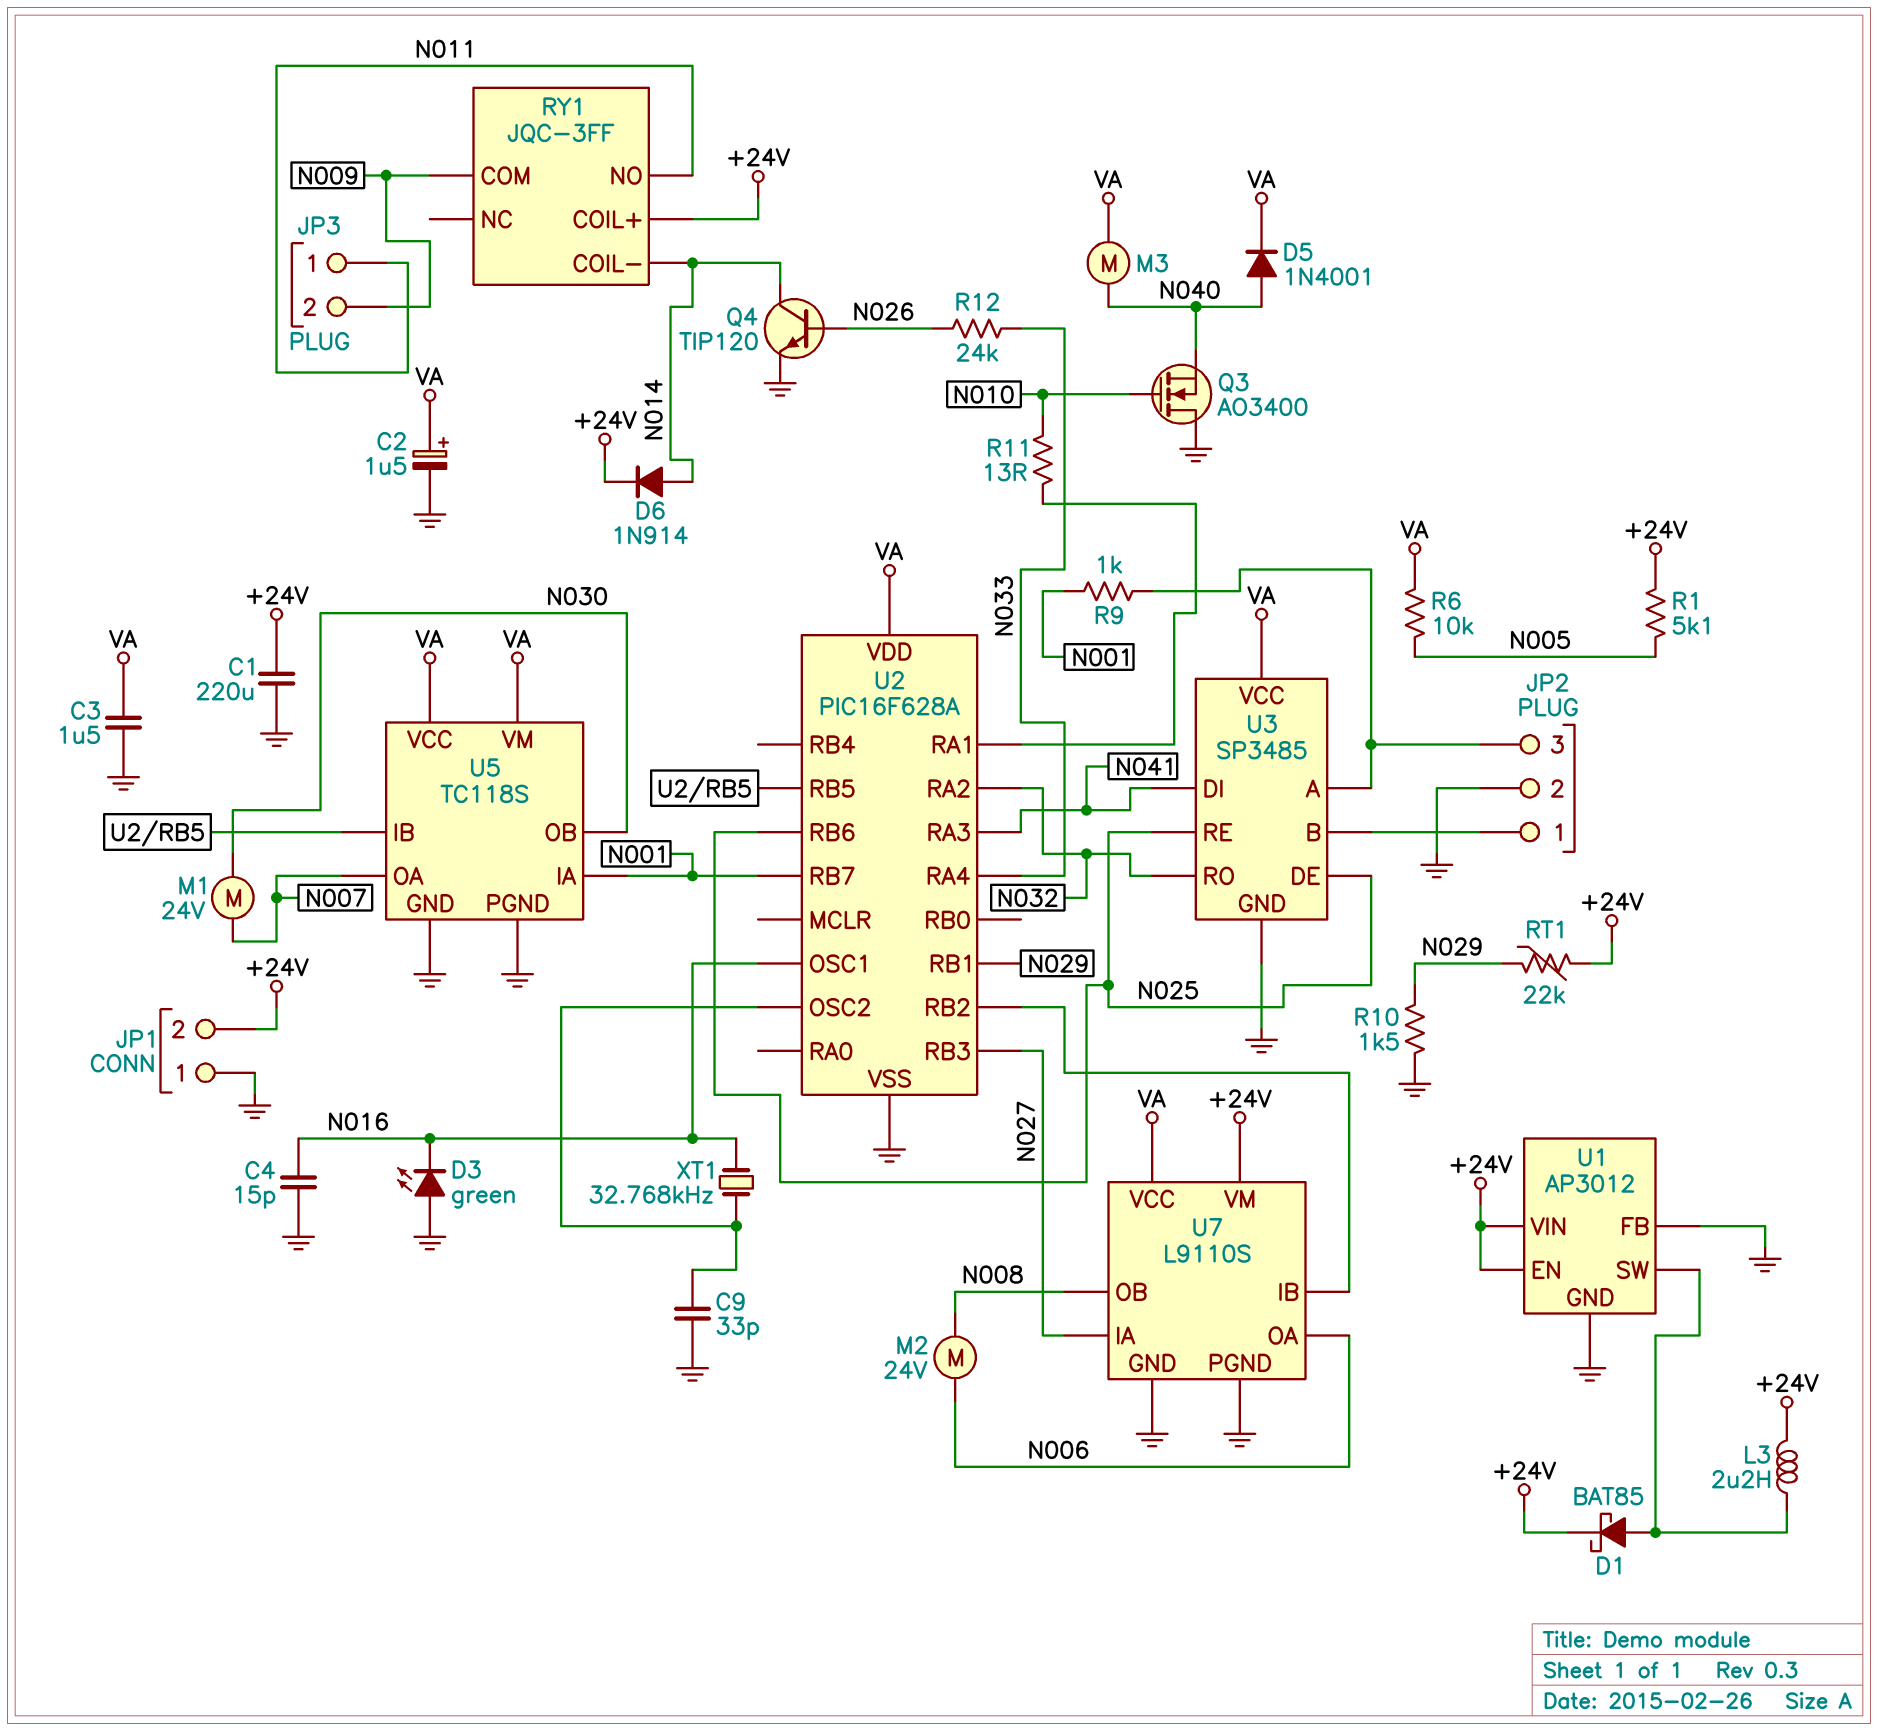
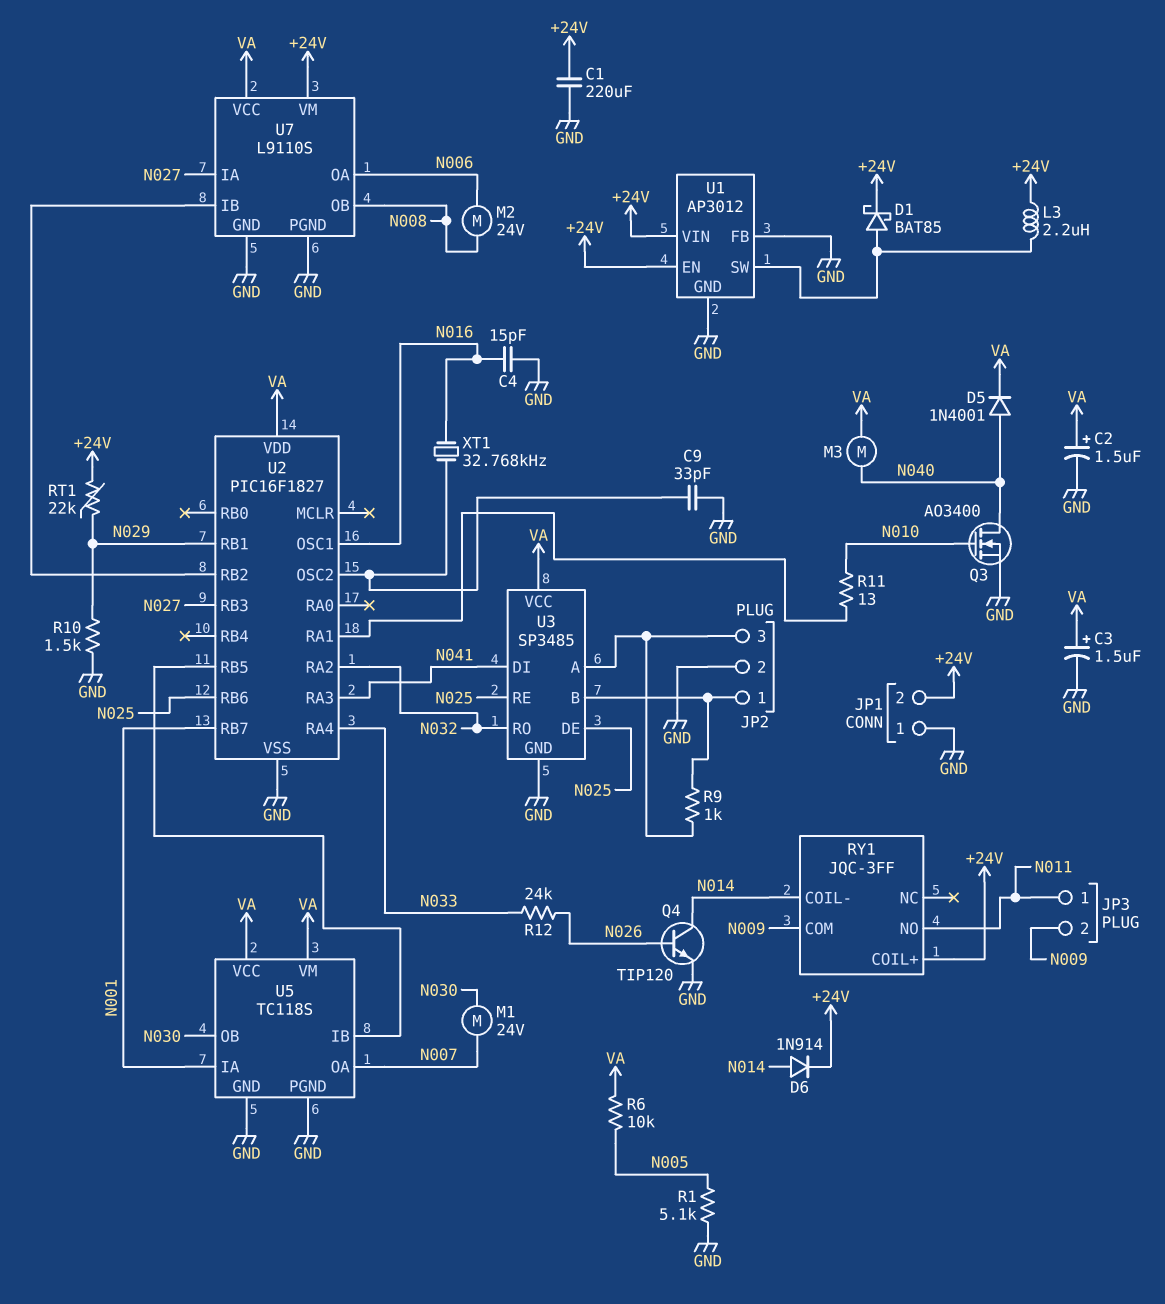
C3: 1.5uF (GND, VA) -> 1.5uF (plus VA, minus GND)
D3: LED green (A GND, K N016) -> none
Q3: NMOS AO3400 (G N010, D GND, S N040) -> NMOS AO3400 (G N010, D N040, S GND)
R1: 5.1k (+24V, N005) -> 5.1k (GND, N005)
R9: 1k (JP2/3, N001) -> 1k (JP2/1, JP2/3)
U2: PIC16F628A -> PIC16F1827

